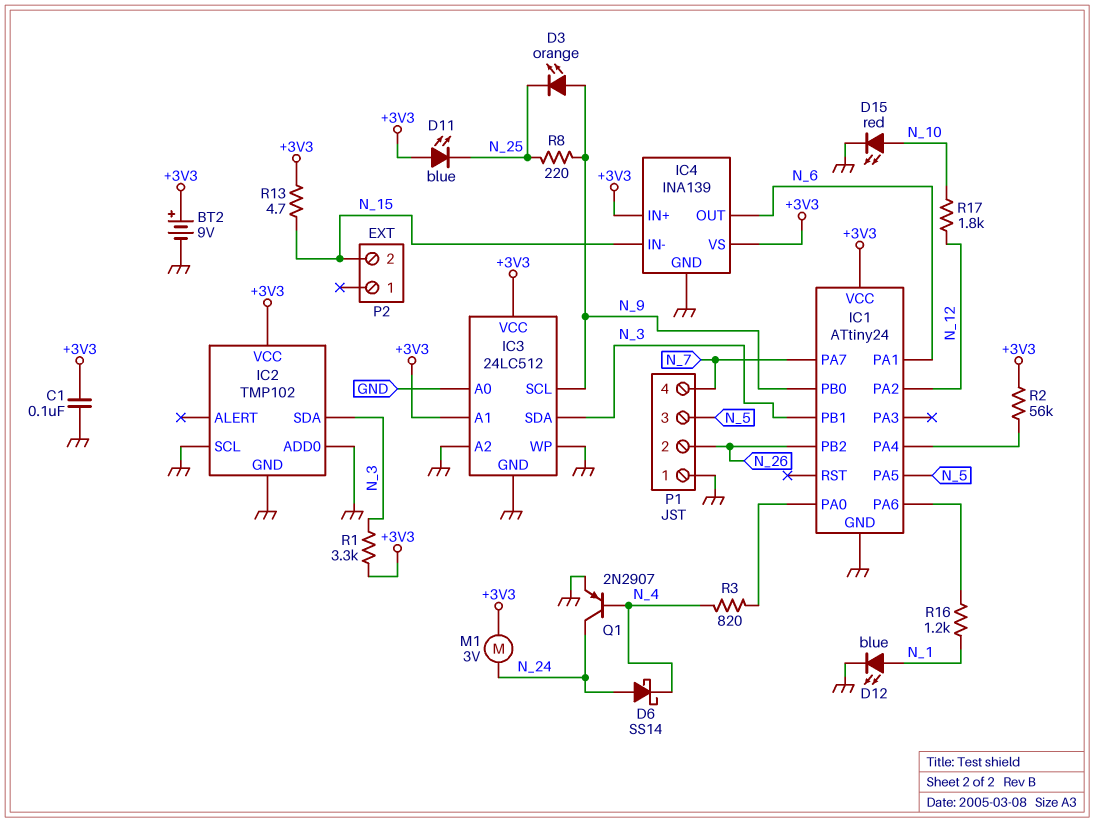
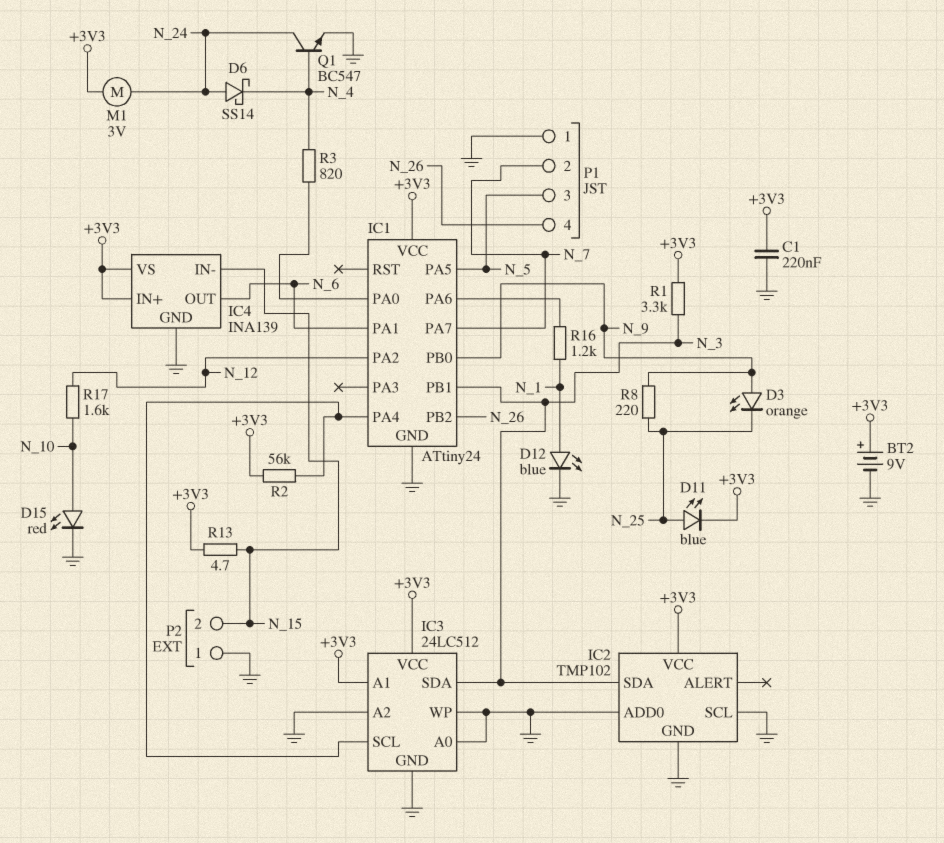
C1: 100nF (+3V3, GND) -> 220nF (+3V3, GND)
D11: LED blue (A +3V3, K N_25) -> LED blue (A N_25, K +3V3)
IC3 pin SCL: N_9 -> IC1/PA4
P1 pin 2: N_26 -> N_7
P1 pin 4: N_7 -> N_26
P2 pin 1: none -> GND
Q1: PNP 2N2907 (B N_4, C N_24, E GND) -> NPN BC547 (B N_4, C N_24, E GND)
R17: 1.8k (N_10, N_12) -> 1.6k (N_10, N_12)

